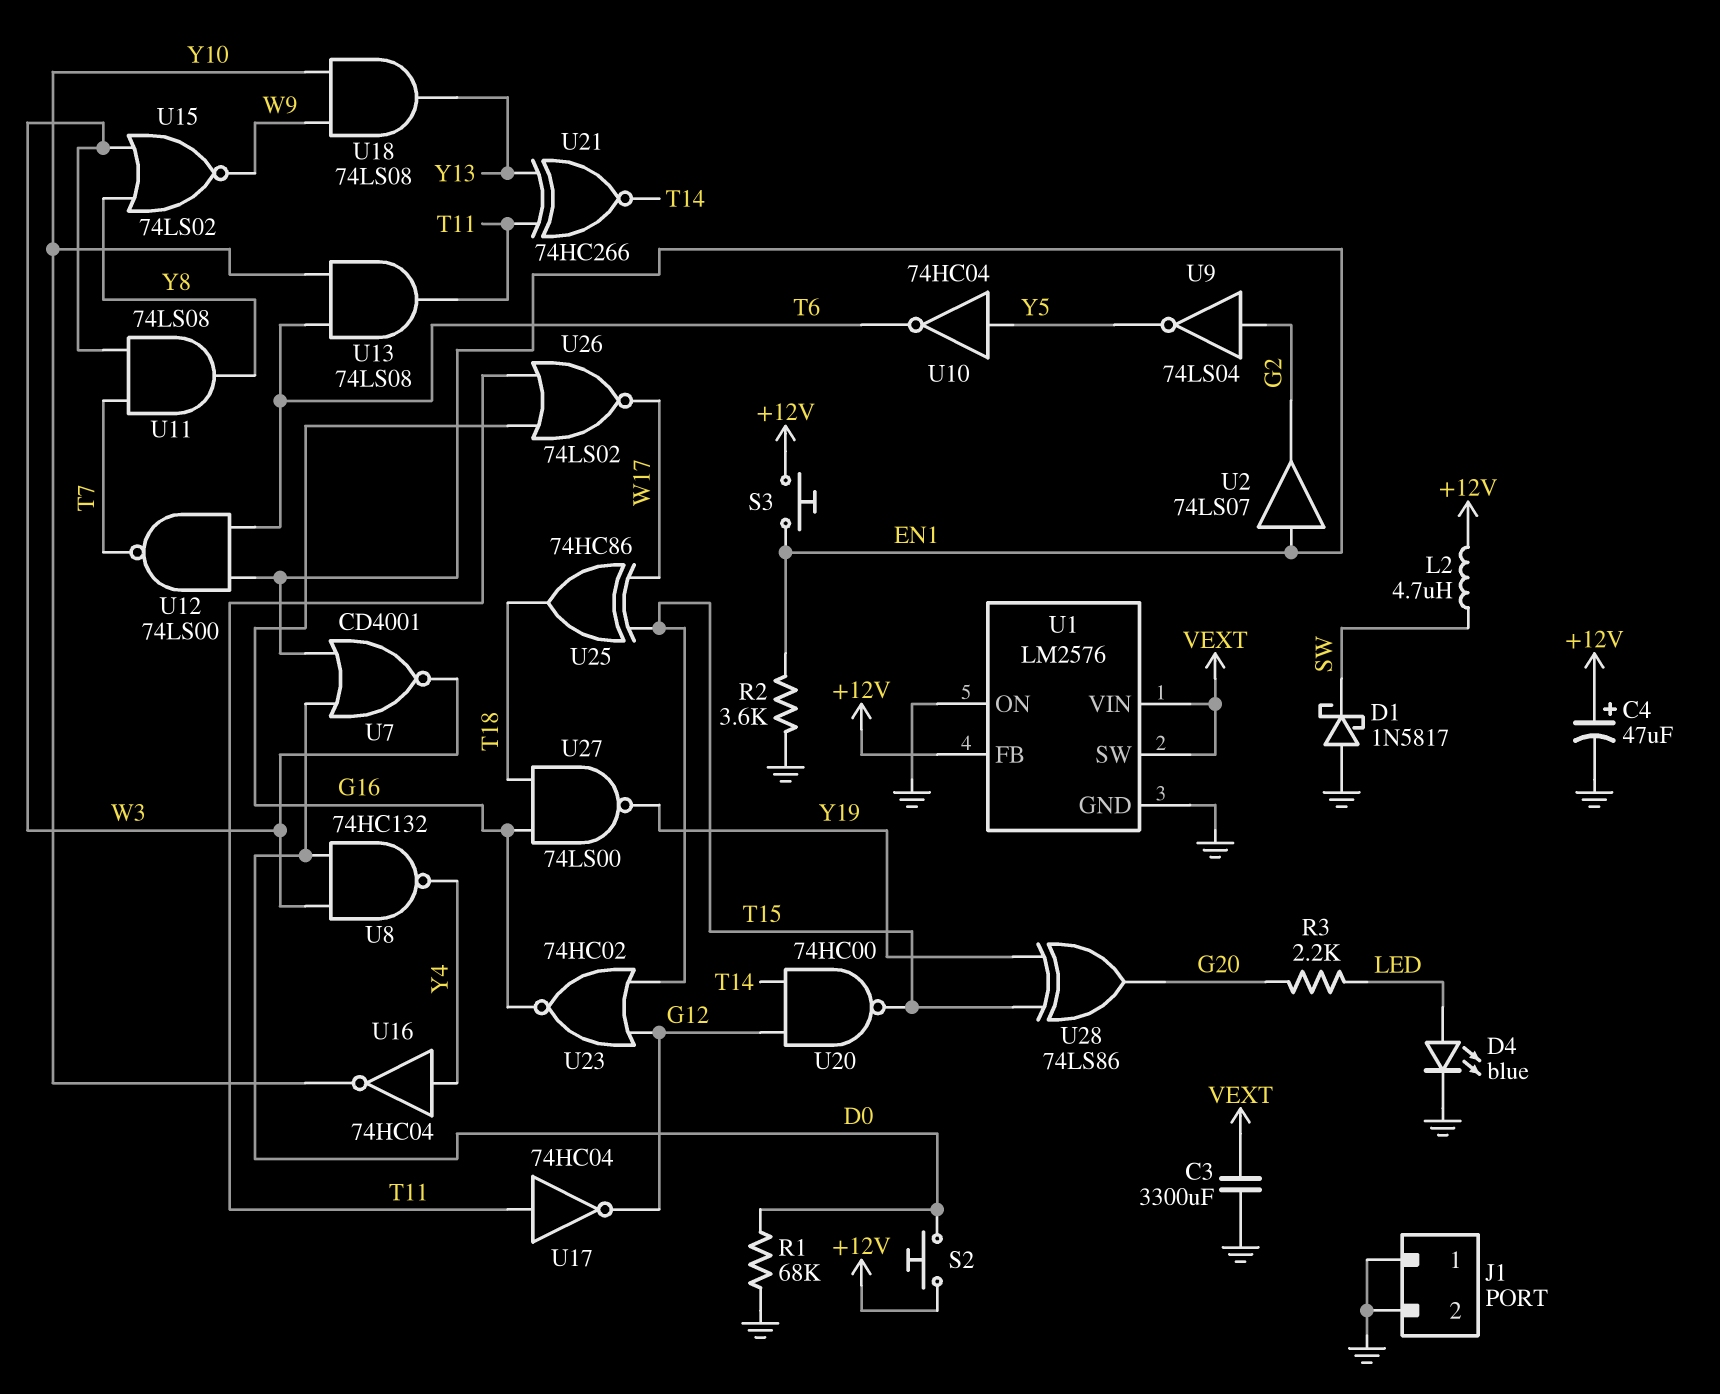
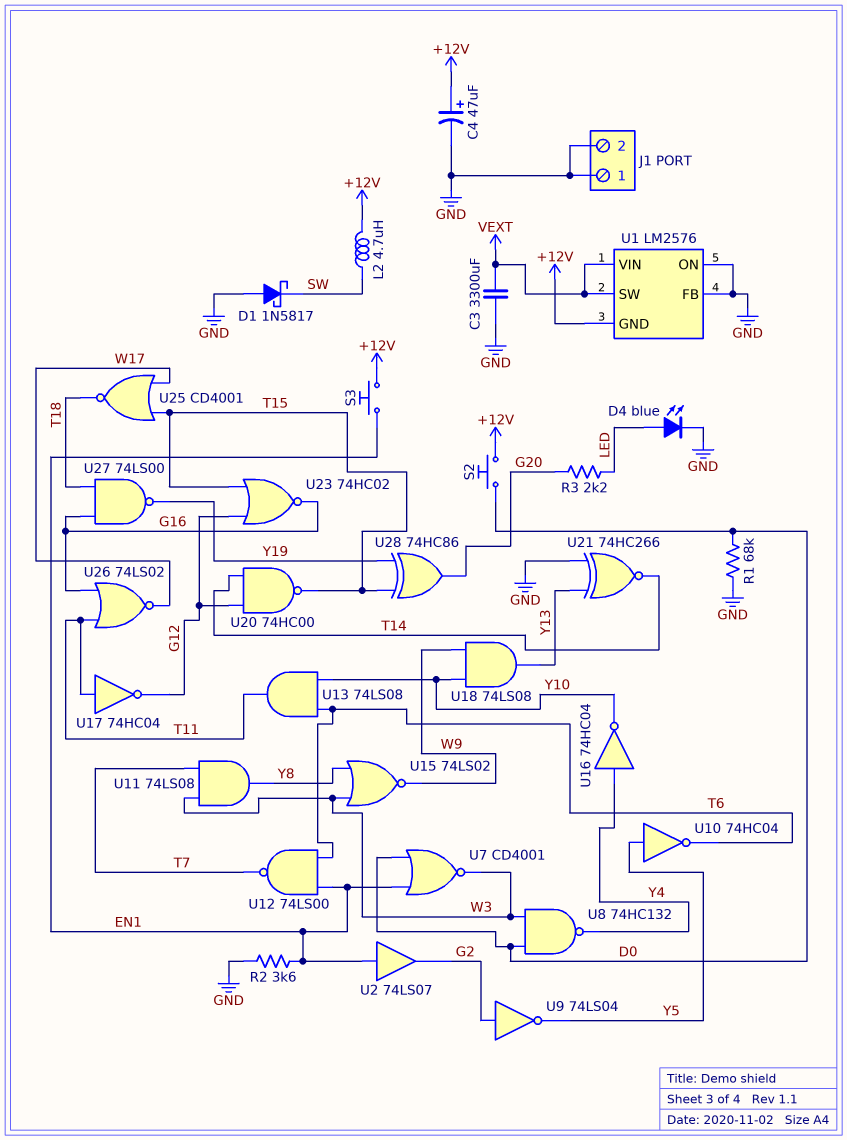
U1 pin FB: +12V -> GND
U1 pin GND: GND -> +12V
U21: XNOR 74HC266 (in T11, in Y13, out T14) -> XNOR 74HC266 (in GND, in Y13, out T14)
U25: XOR 74HC86 (in T15, in W17, out T18) -> NOR CD4001 (in T15, in W17, out T18)
U28: XOR 74LS86 (in T15, in Y19, out G20) -> XOR 74HC86 (in T15, in Y19, out G20)

